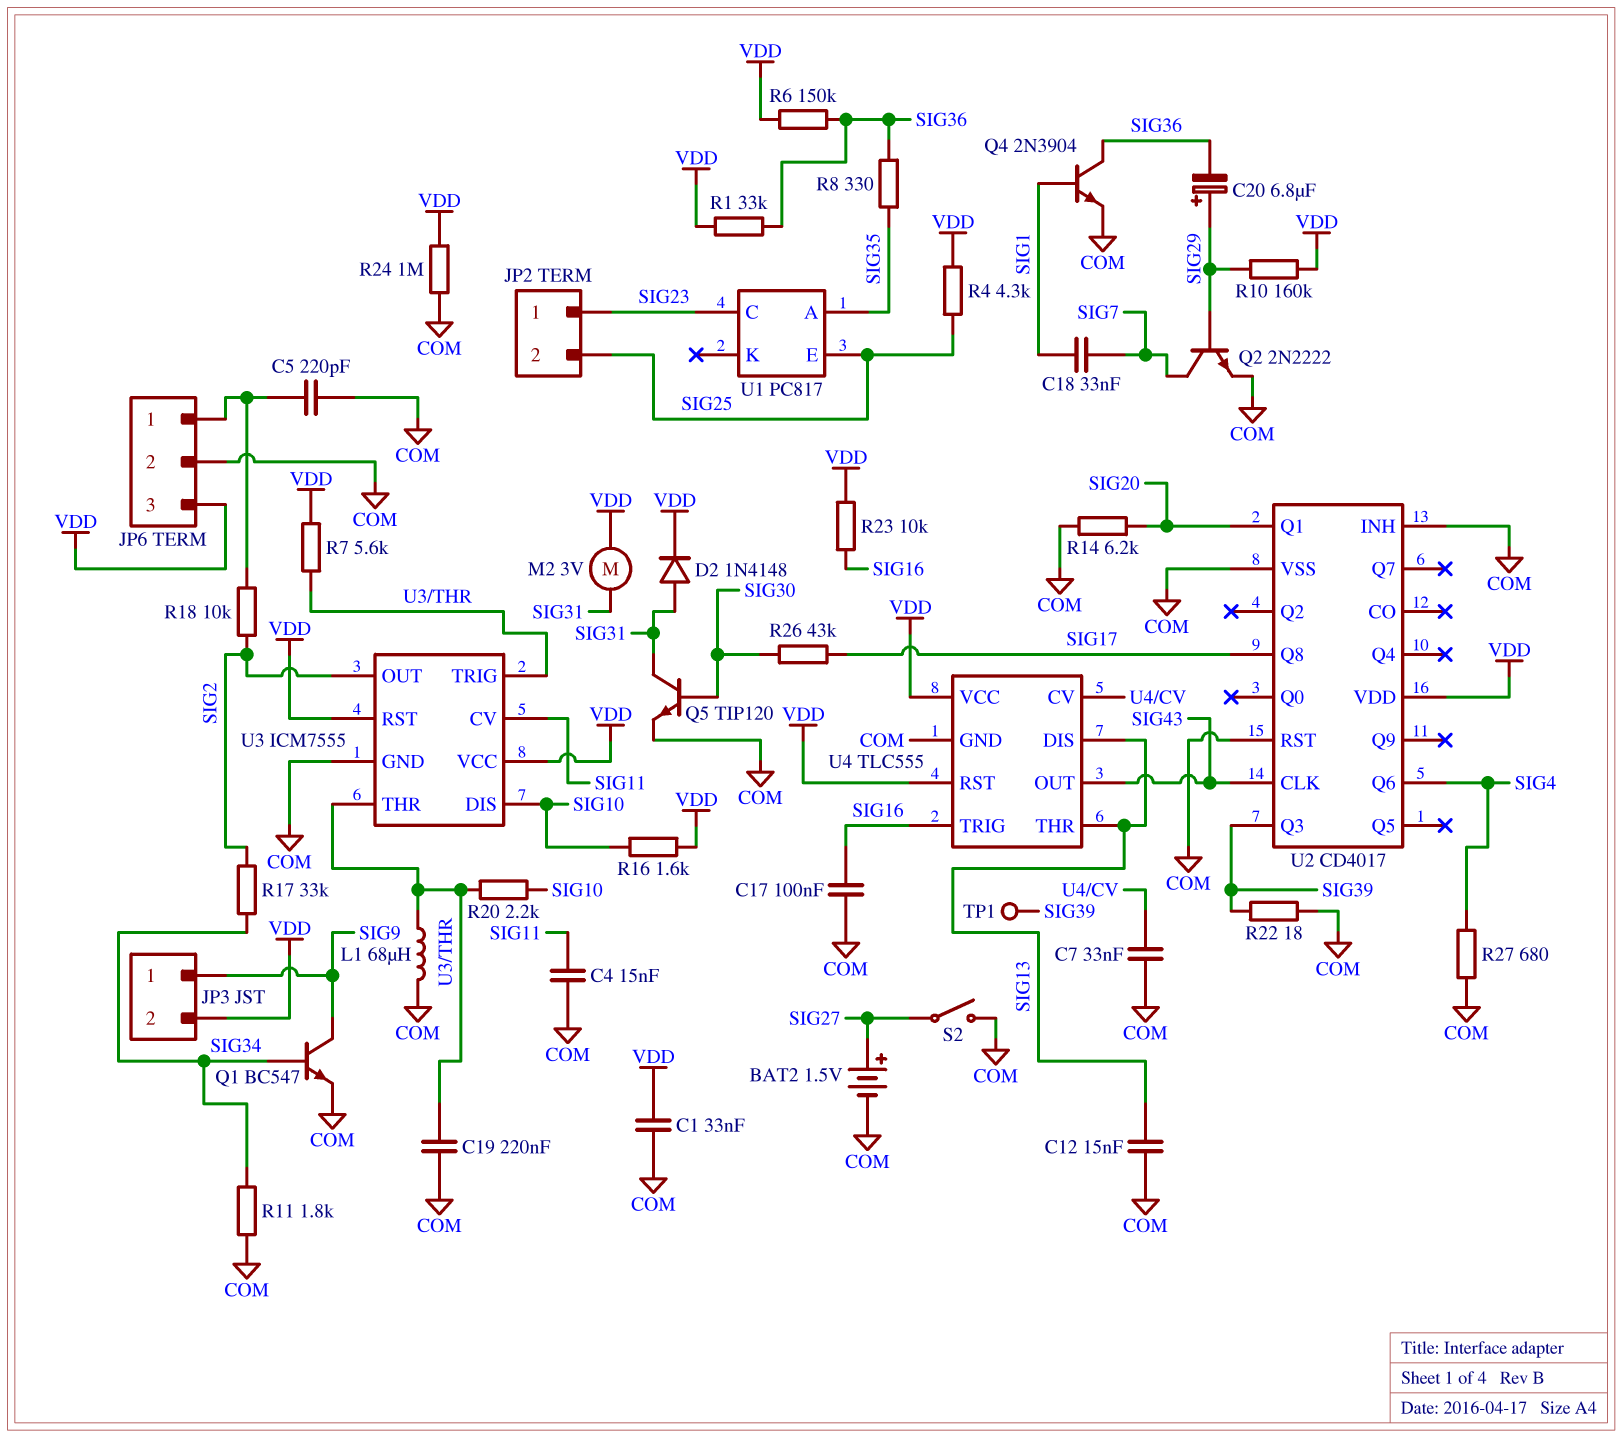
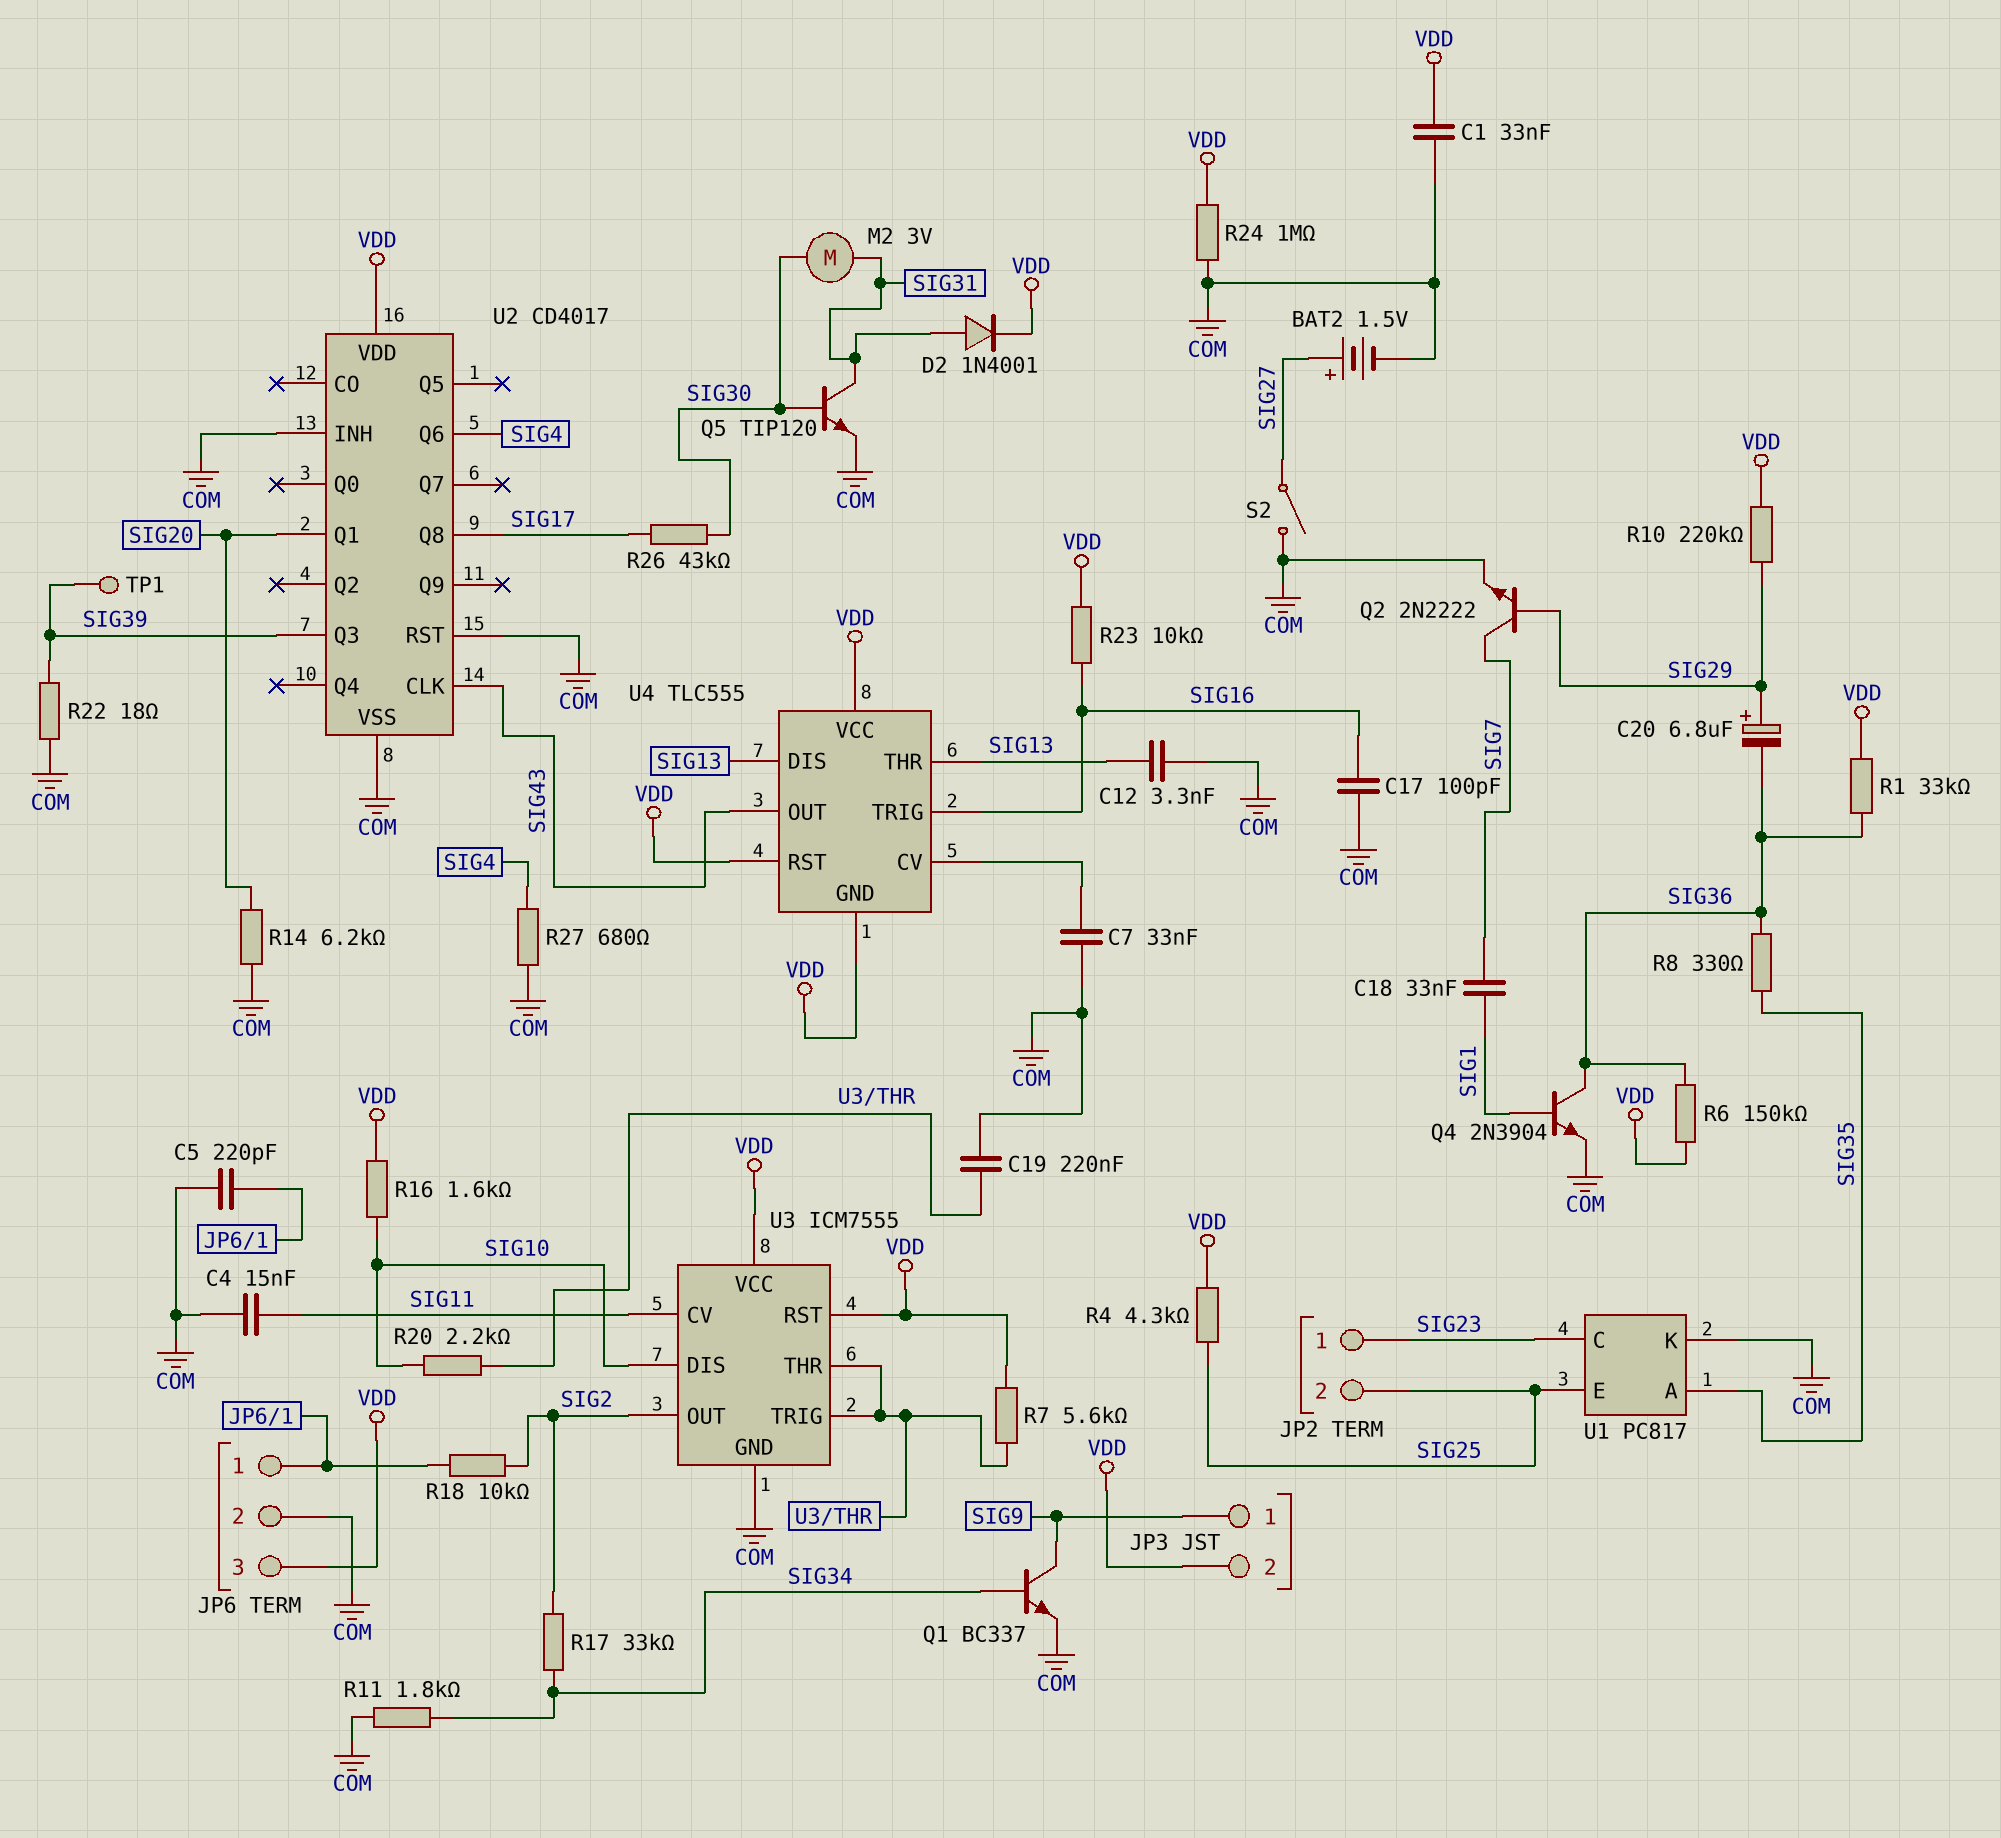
C12: 15nF (COM, SIG13) -> 3.3nF (COM, SIG13)
C17: 100nF (COM, SIG16) -> 100pF (COM, SIG16)
D2: diode 1N4148 (A SIG31, K VDD) -> diode 1N4001 (A SIG31, K VDD)
L1: 68uH (COM, U3/THR) -> none
M2: motor 3V (SIG31, VDD) -> motor 3V (SIG30, SIG31)
Q1: NPN BC547 (B SIG34, C SIG9, E COM) -> NPN BC337 (B SIG34, C SIG9, E COM)
R10: 160k (SIG29, VDD) -> 220k (SIG29, VDD)
U1 pin K: none -> COM
U4 pin GND: COM -> VDD

